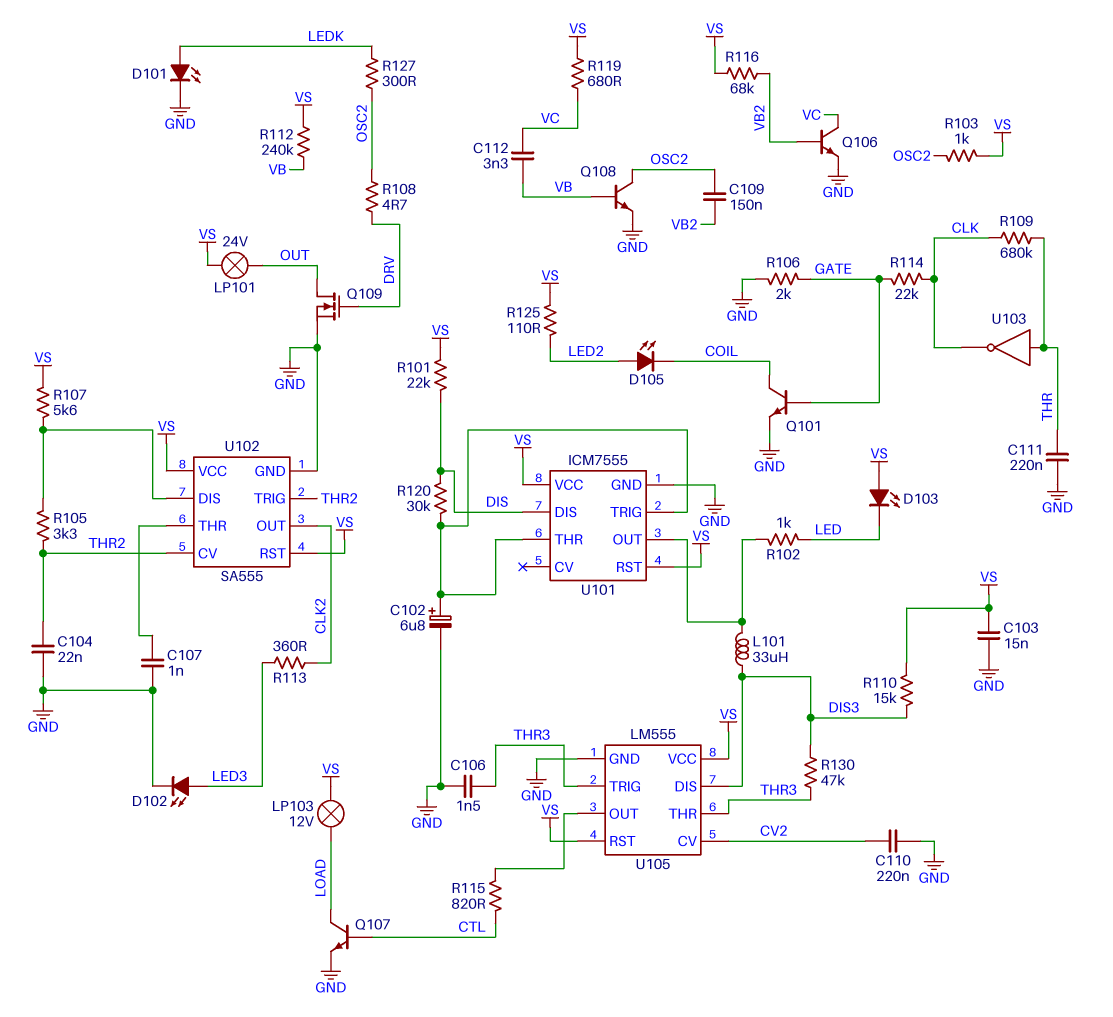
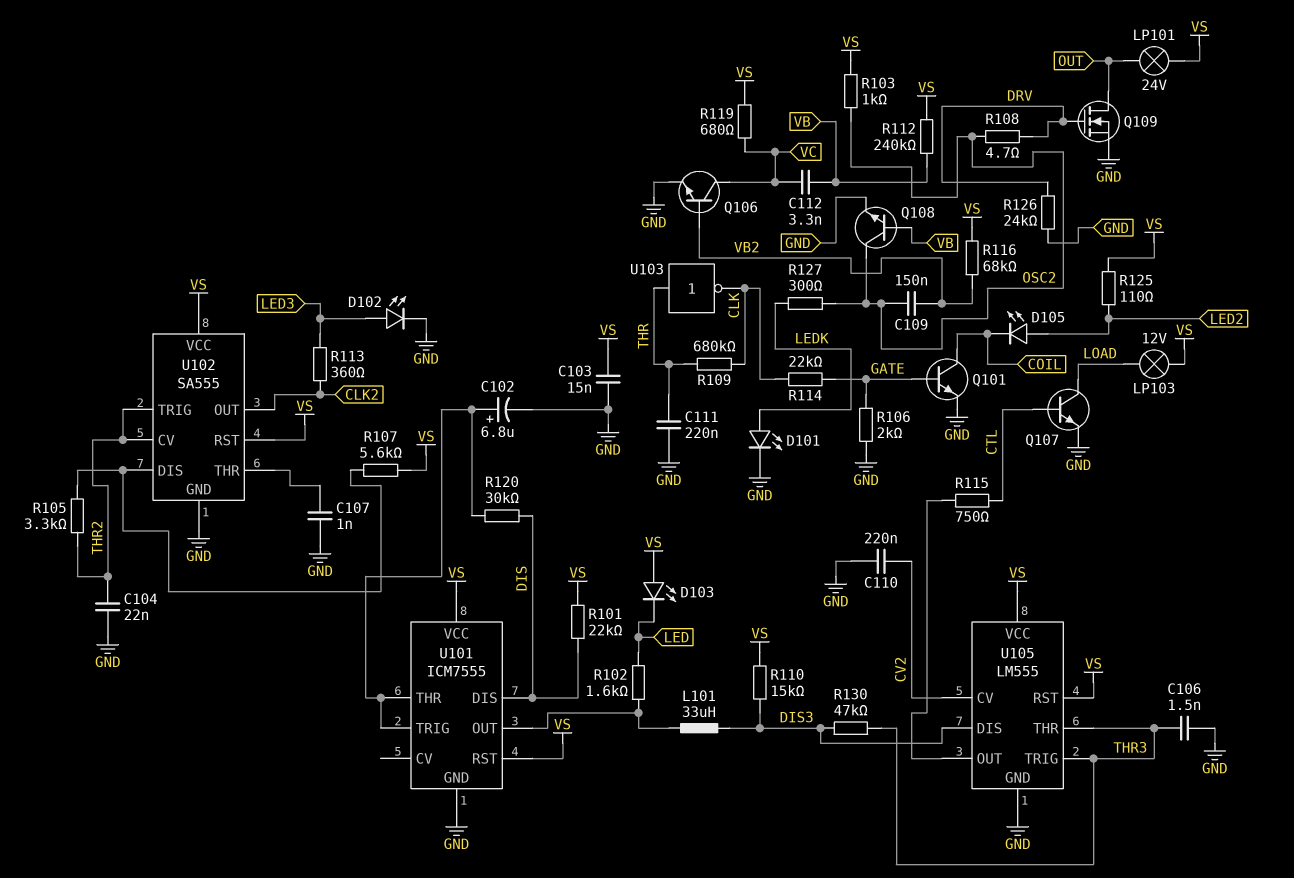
R102: 1k (LED, U101/OUT) -> 1.6k (LED, U101/OUT)
R115: 820 (CTL, U105/OUT) -> 750 (CTL, U105/OUT)
R126: none -> 24k (DRV, GND)

